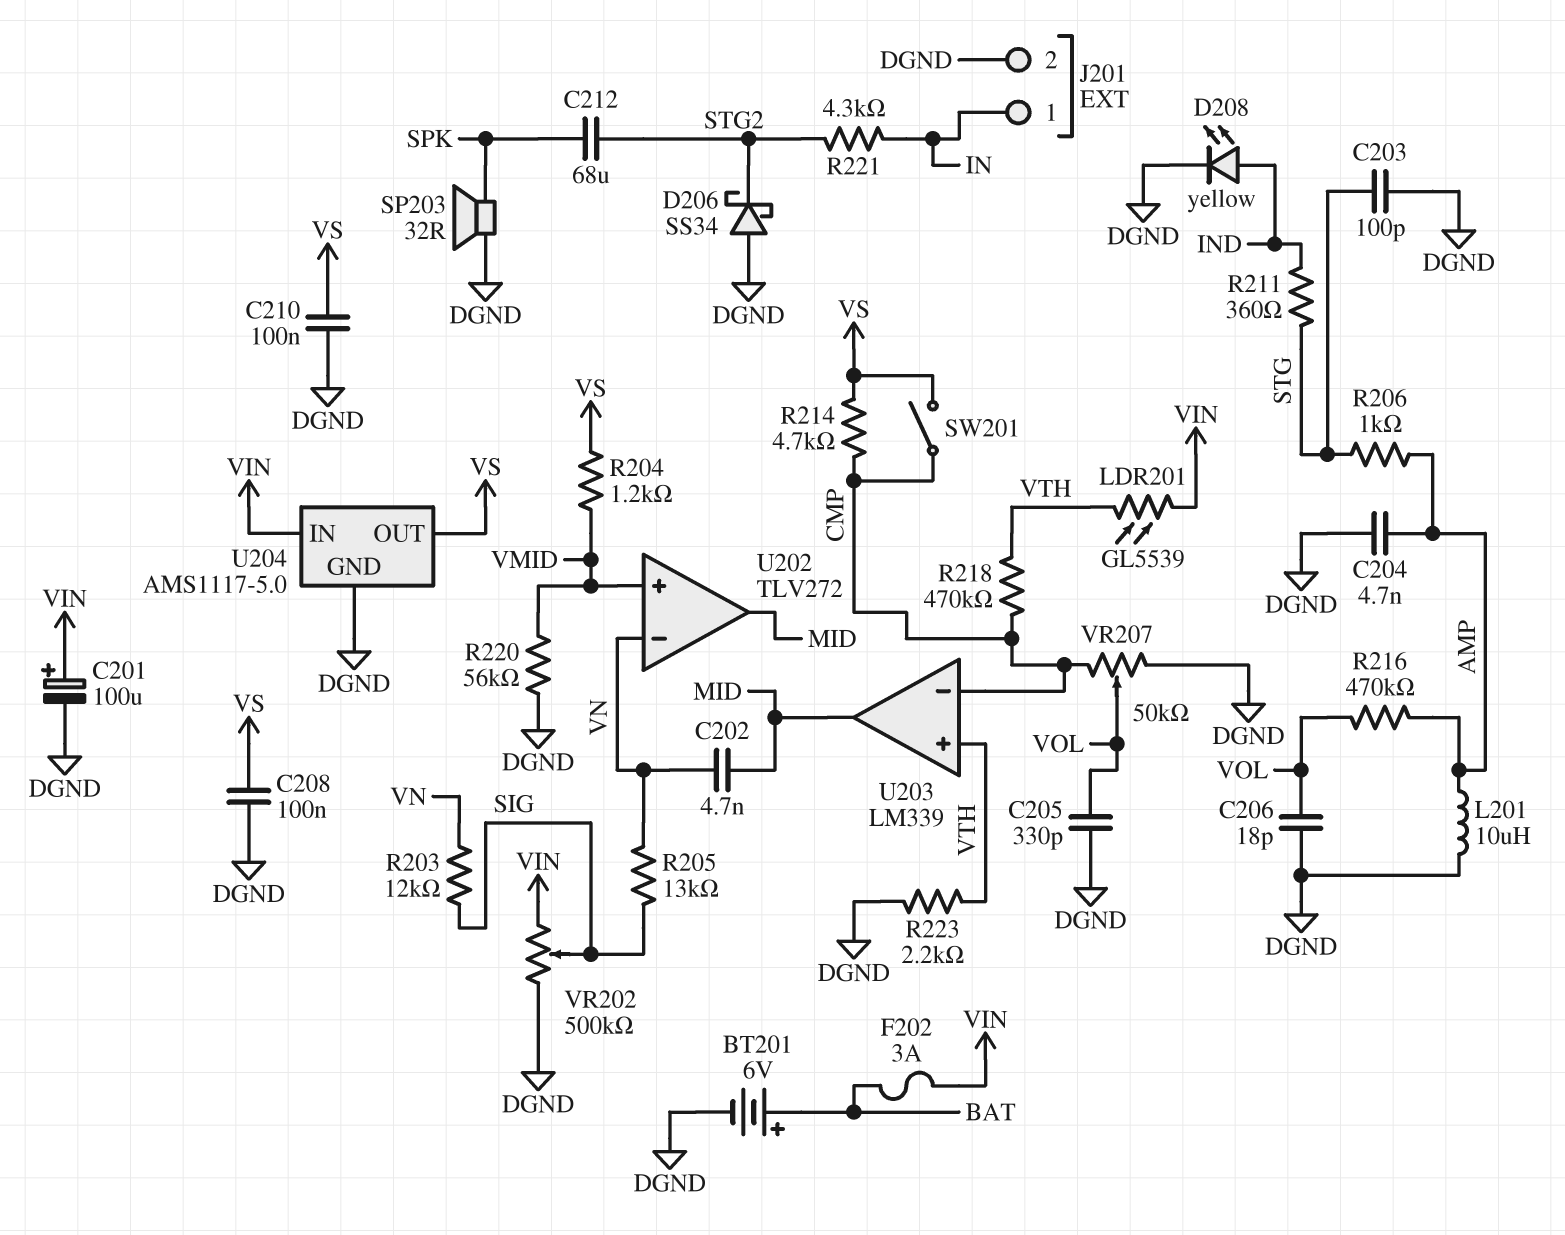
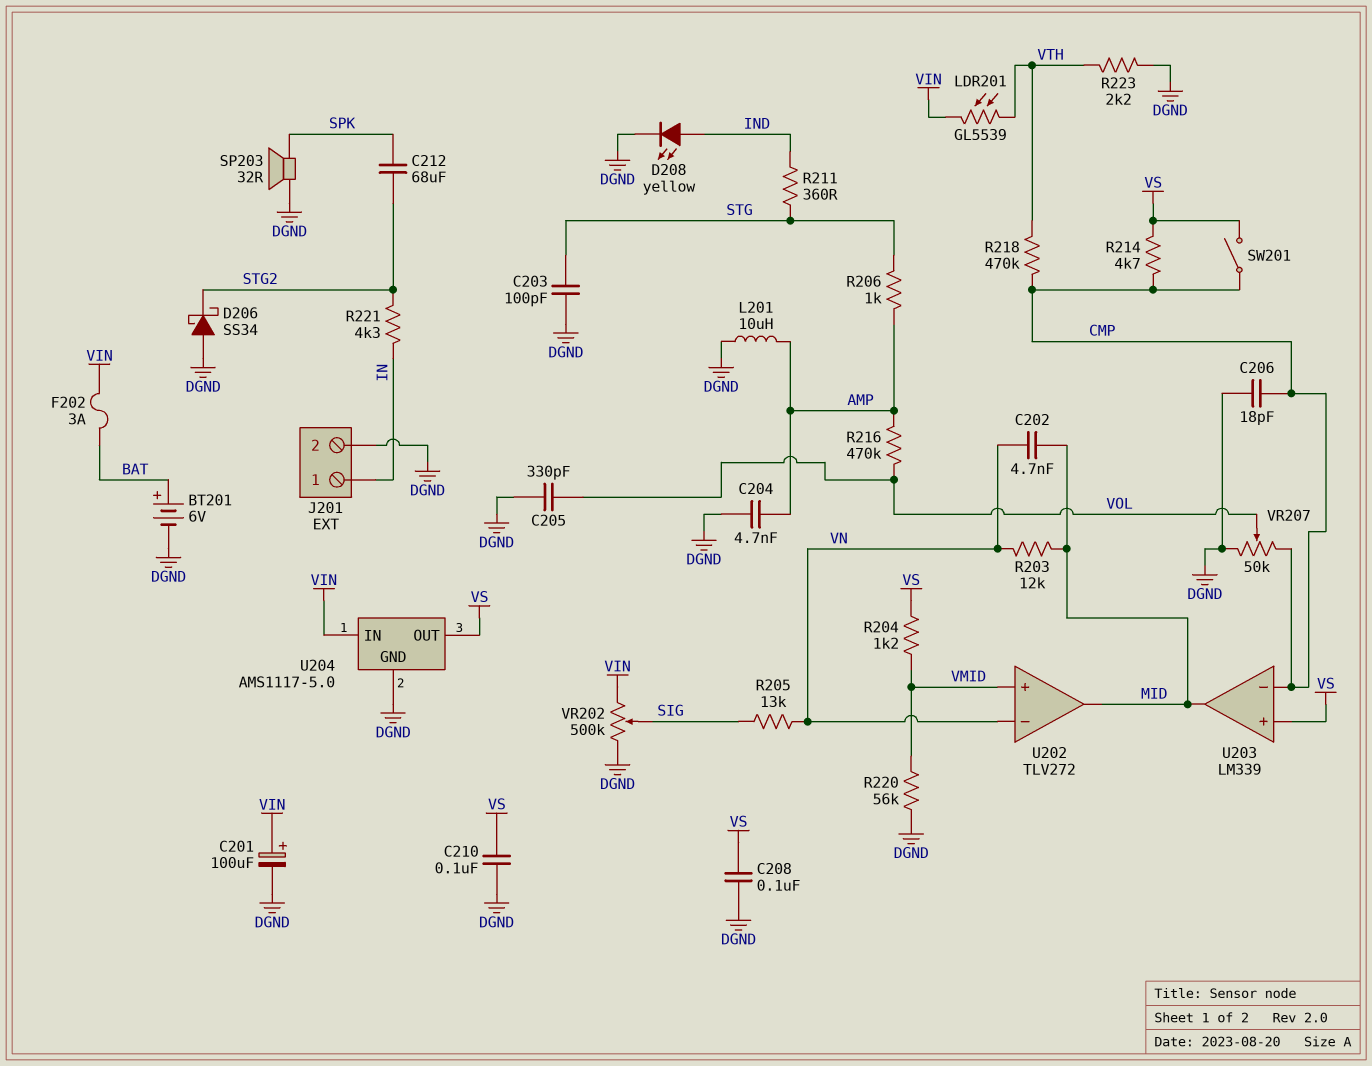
C206: 18pF (DGND, VOL) -> 18pF (CMP, DGND)
R203: 12k (SIG, VN) -> 12k (MID, VN)
U203 pin in+: VTH -> VS

